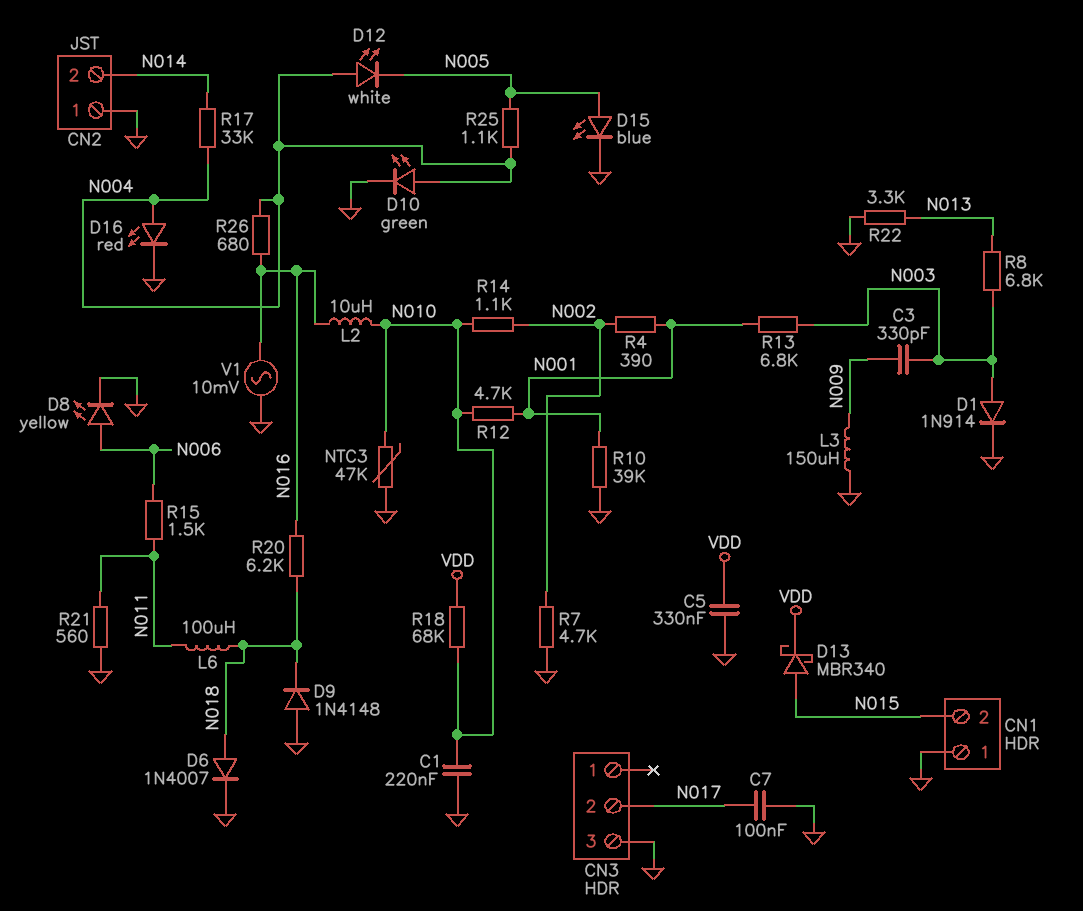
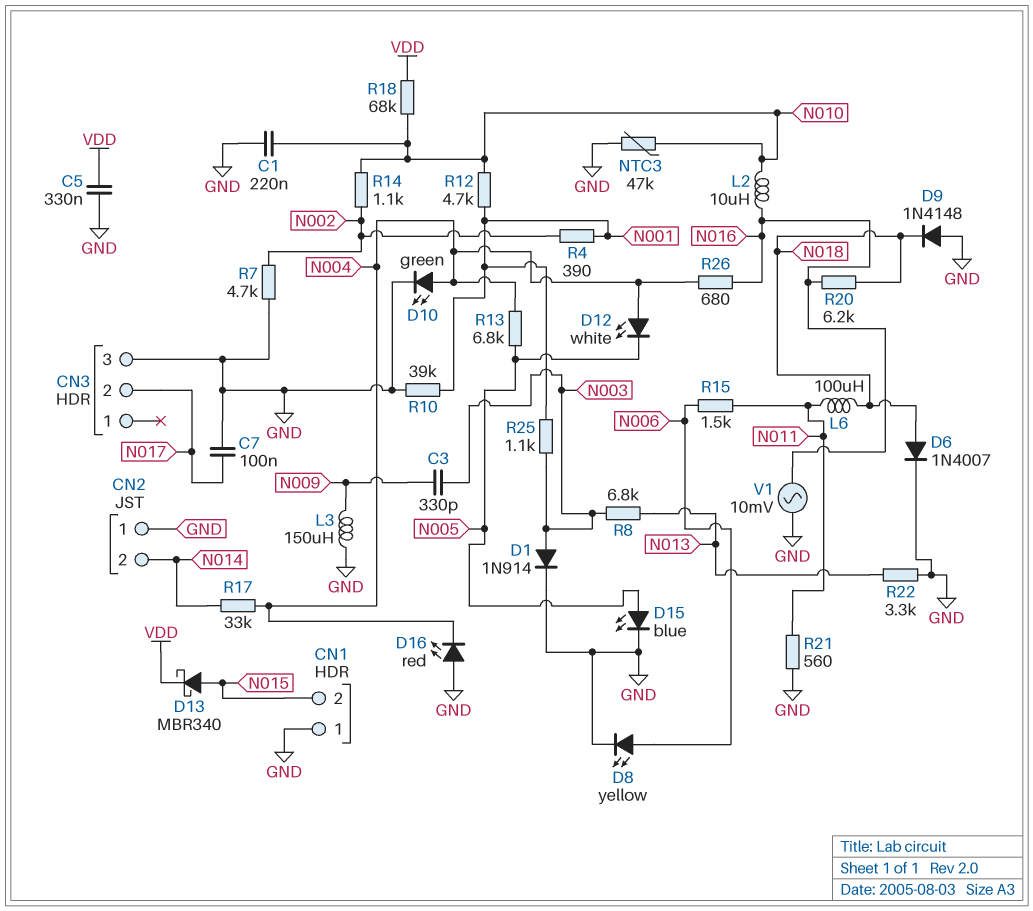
D16: LED red (A N004, K GND) -> LED red (A GND, K N004)
R13: 6.8k (N001, N003) -> 6.8k (N004, N005)
R25: 1.1k (N004, N005) -> 1.1k (N001, N003)

